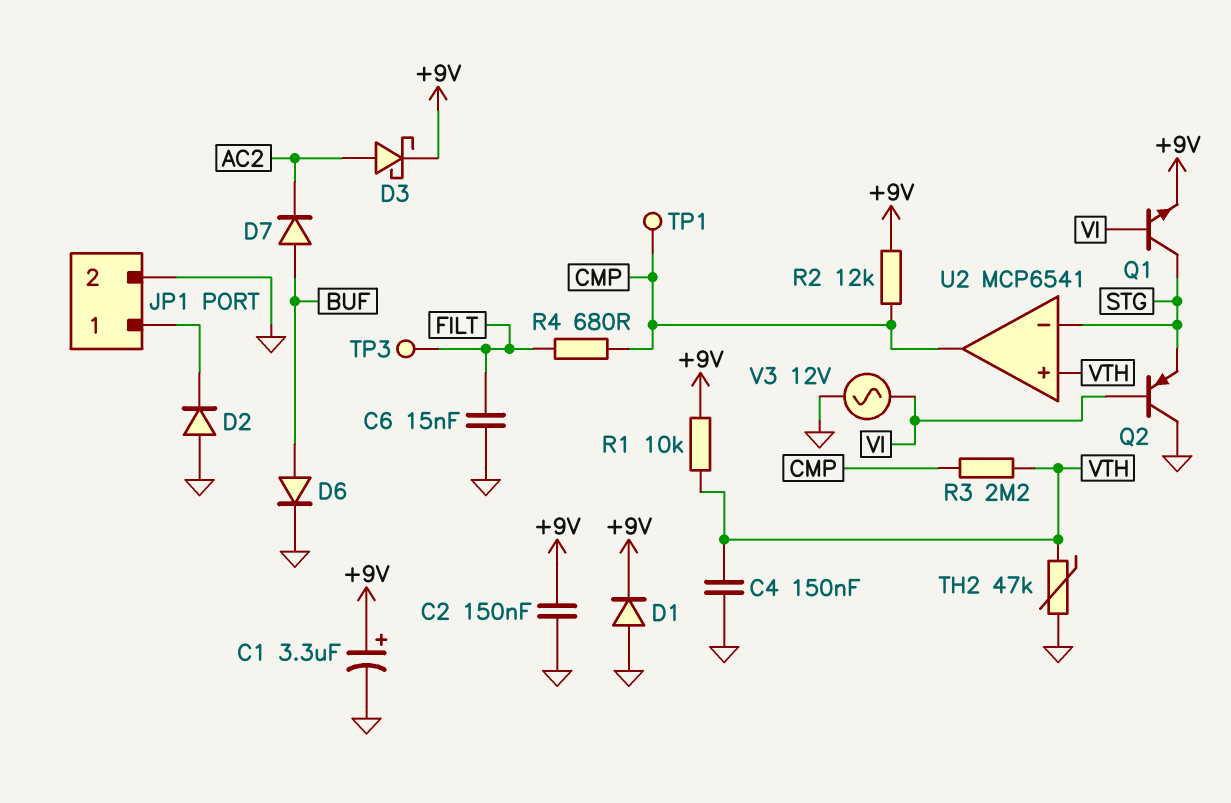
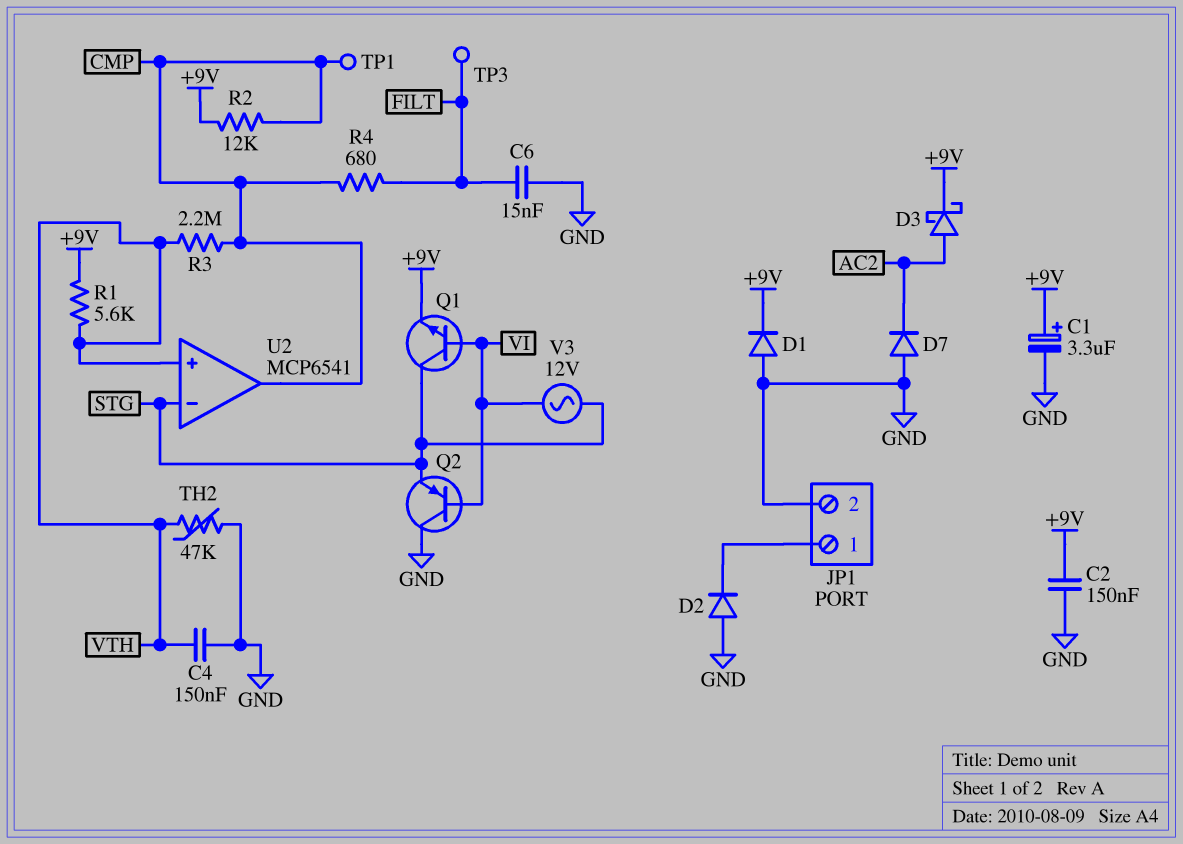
D6: diode (A BUF, K GND) -> none
D7: diode (A BUF, K AC2) -> diode (A GND, K AC2)
R1: 10k (+9V, VTH) -> 5.6k (+9V, VTH)
V3: AC 12V (GND, VI) -> AC 12V (STG, VI)

